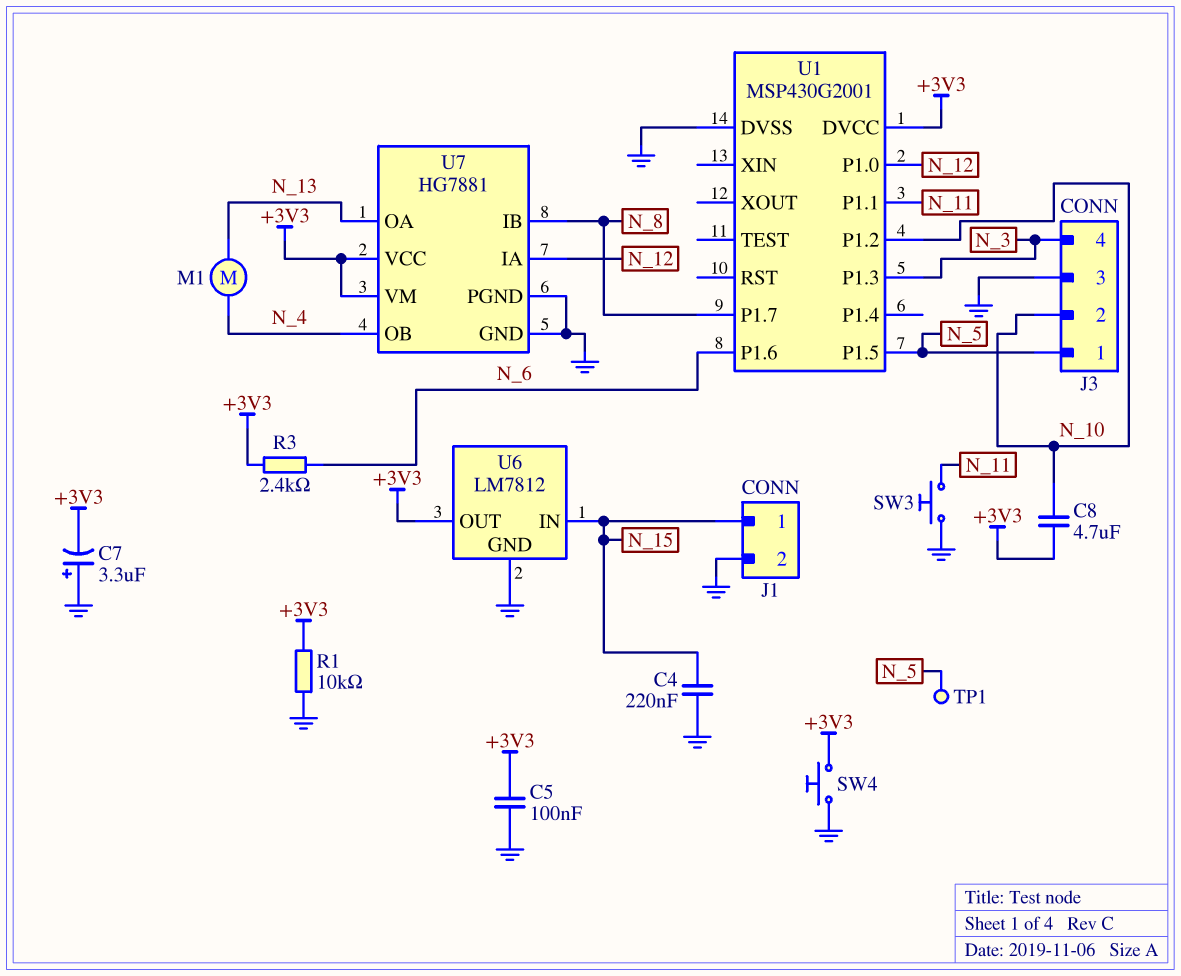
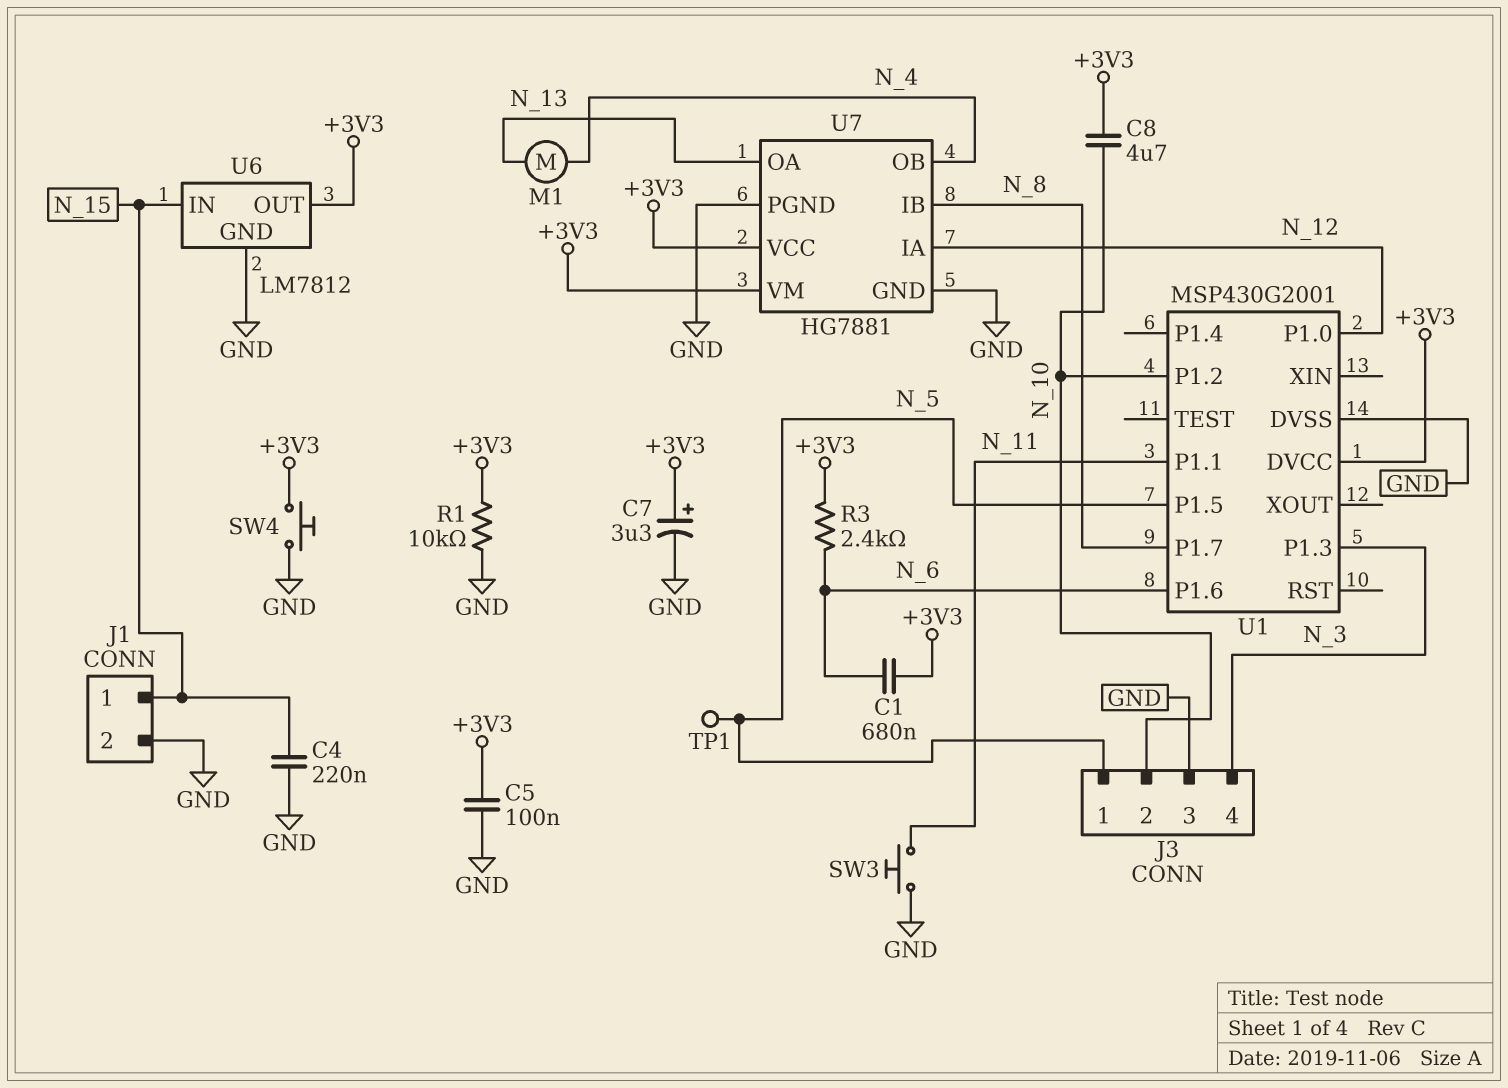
C1: none -> 680nF (+3V3, N_6)
C7: 3.3uF (plus GND, minus +3V3) -> 3.3uF (plus +3V3, minus GND)

